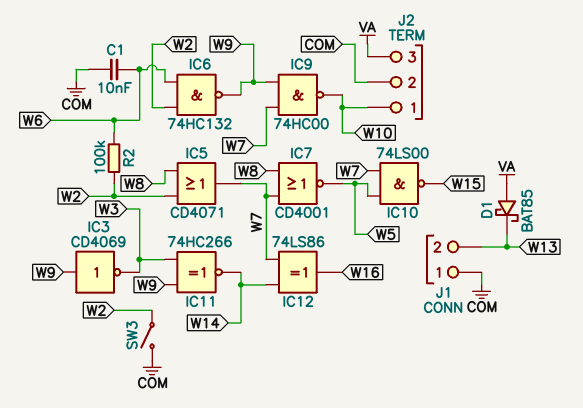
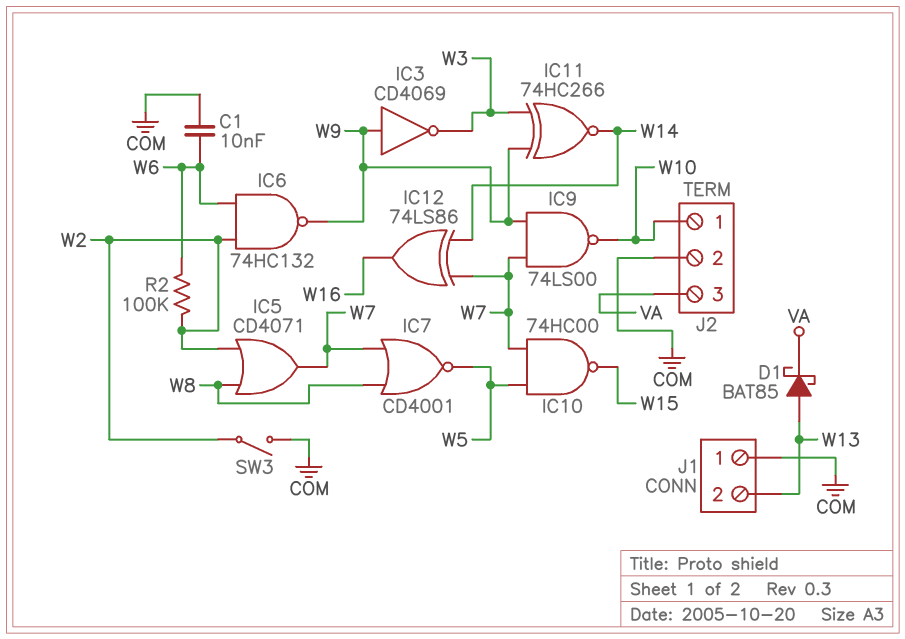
D1: schottky BAT85 (A VA, K W13) -> schottky BAT85 (A W13, K VA)
IC9: NAND 74HC00 (in W7, in W9, out W10) -> NAND 74LS00 (in W7, in W9, out W10)
IC10: NAND 74LS00 (in W5, in W7, out W15) -> NAND 74HC00 (in W5, in W7, out W15)

